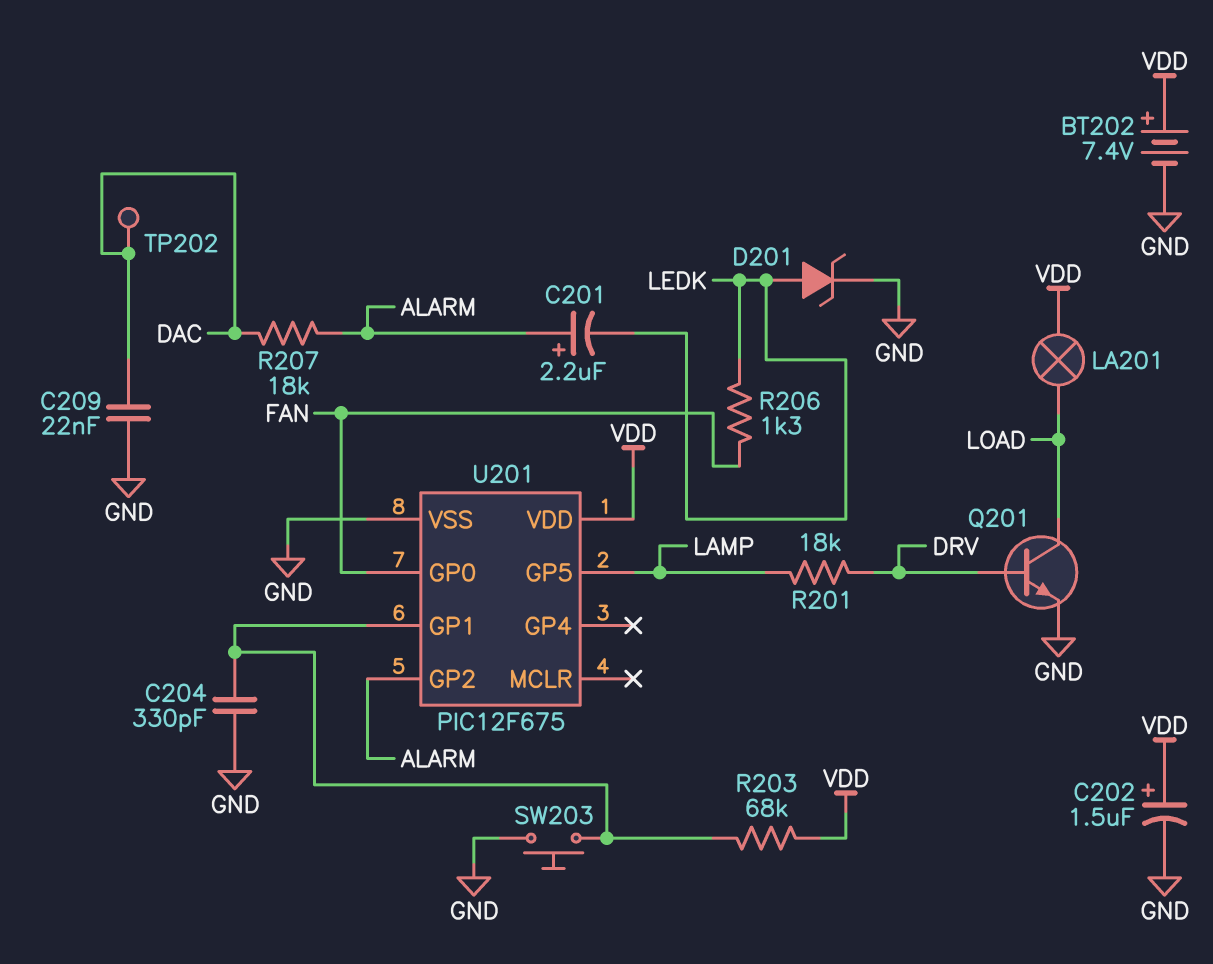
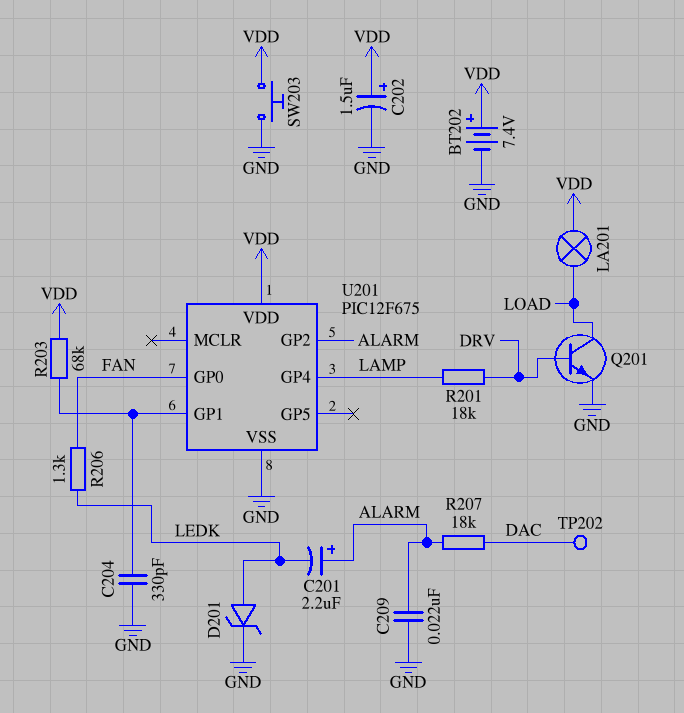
C209: 22nF (DAC, GND) -> 22nF (ALARM, GND)
SW203: button (GND, U201/GP1) -> button (GND, VDD)
U201 pin GP4: none -> LAMP
U201 pin GP5: LAMP -> none

